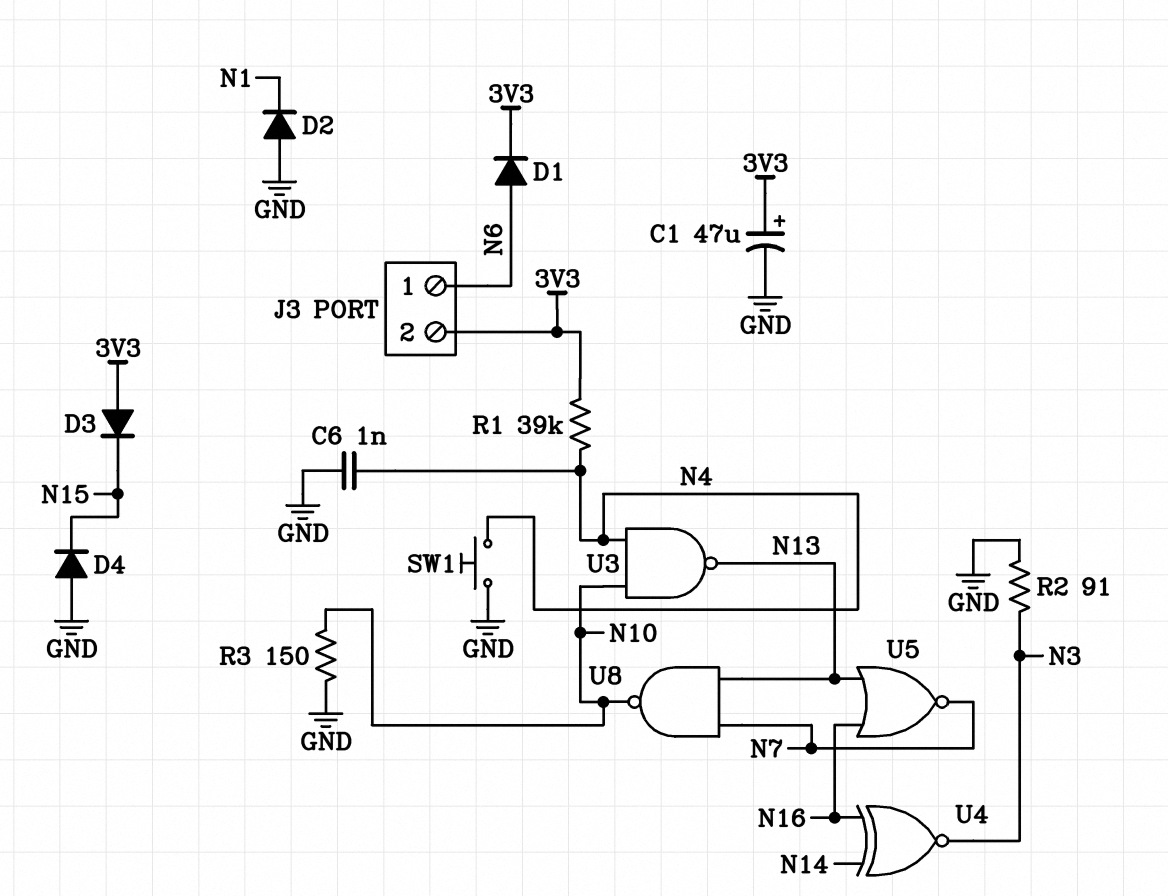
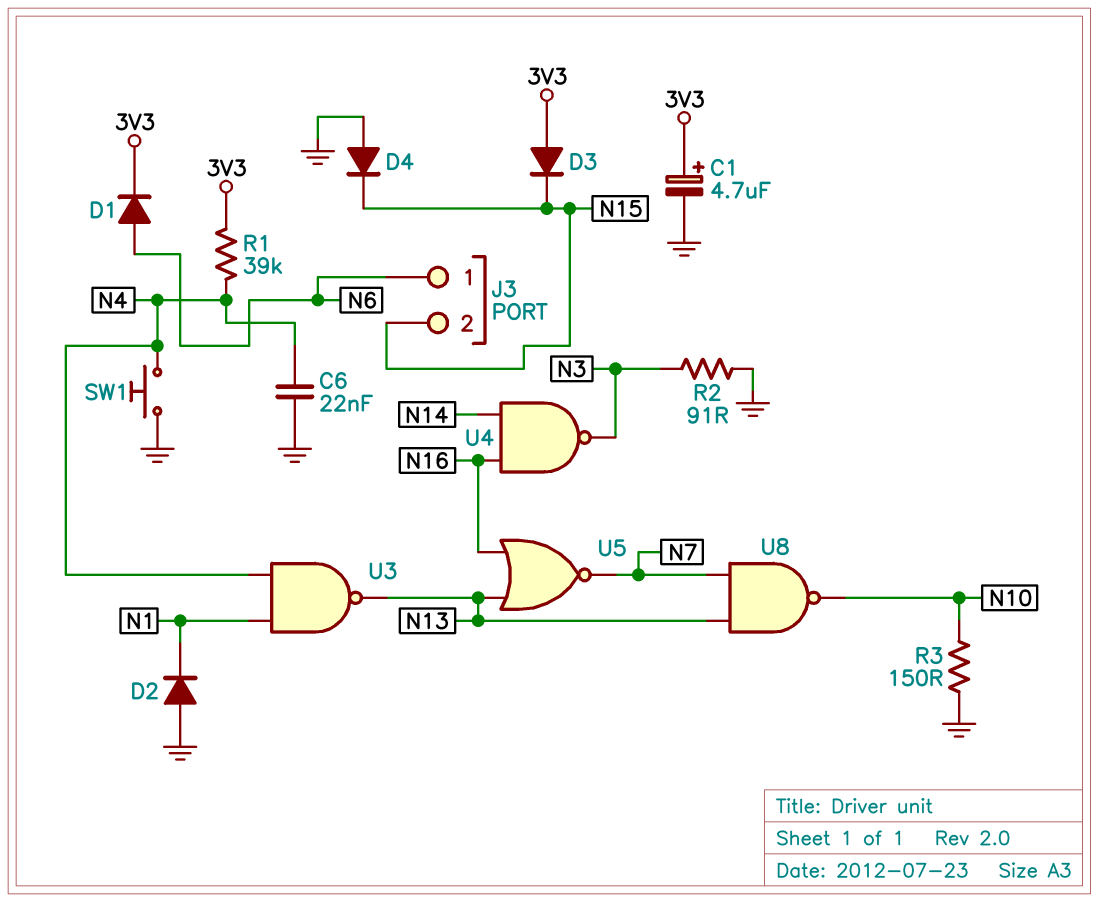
C1: 47uF (plus 3V3, minus GND) -> 4.7uF (plus 3V3, minus GND)
C6: 1nF (GND, N4) -> 22nF (GND, N4)
J3 pin 2: 3V3 -> N15
U3: NAND (in N4, in N10, out N13) -> NAND (in N1, in N4, out N13)
U4: XNOR (in N14, in N16, out N3) -> NAND (in N14, in N16, out N3)

